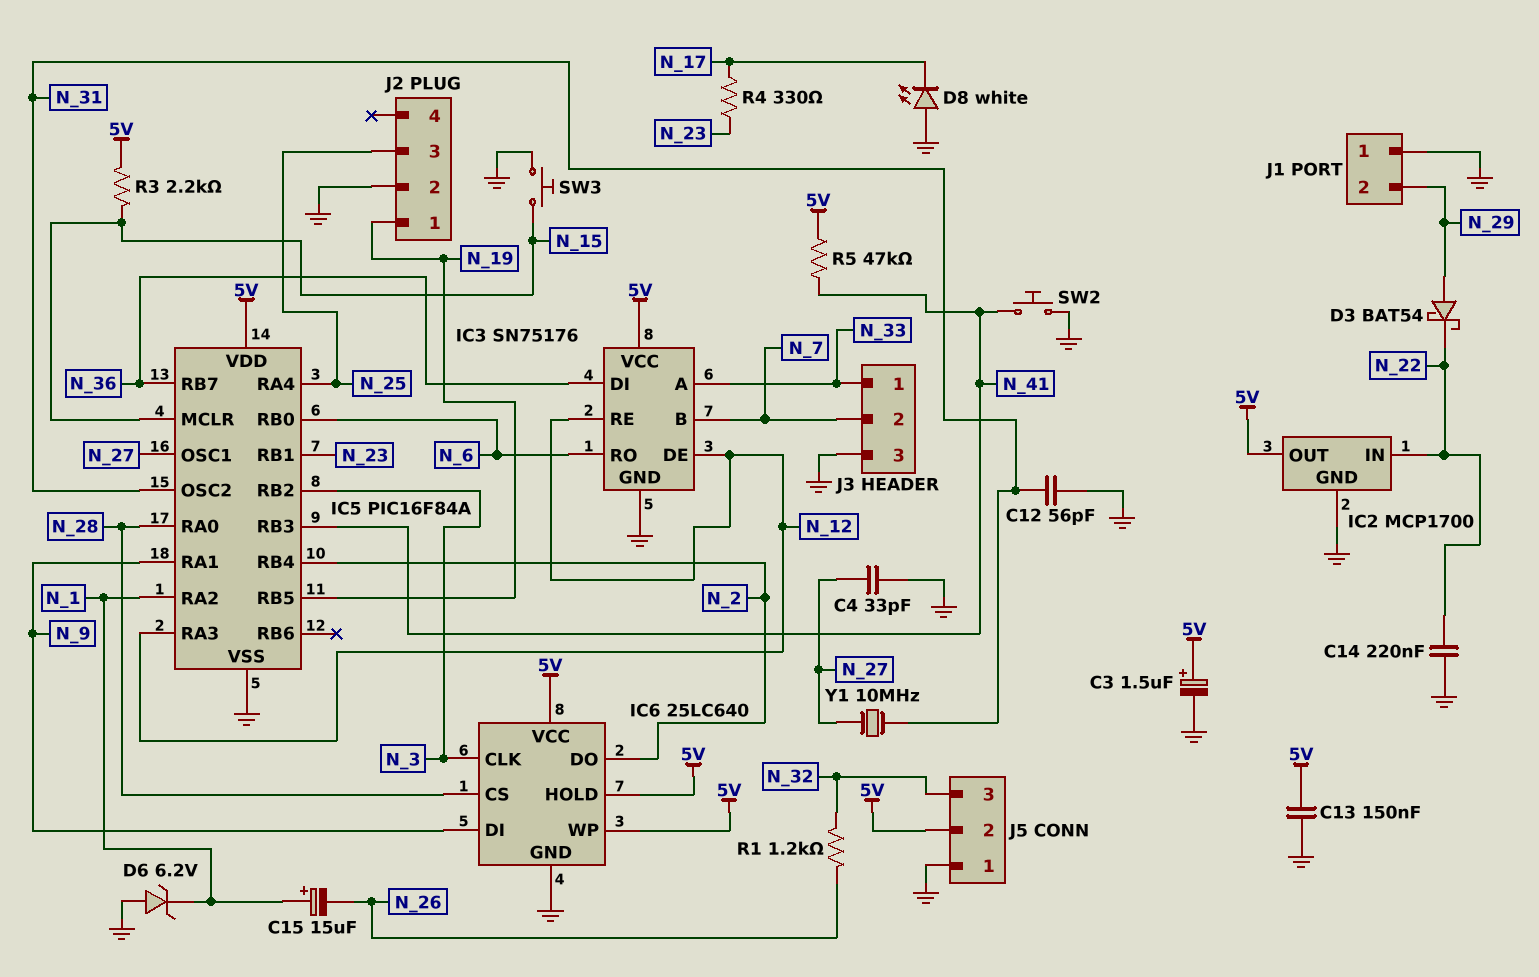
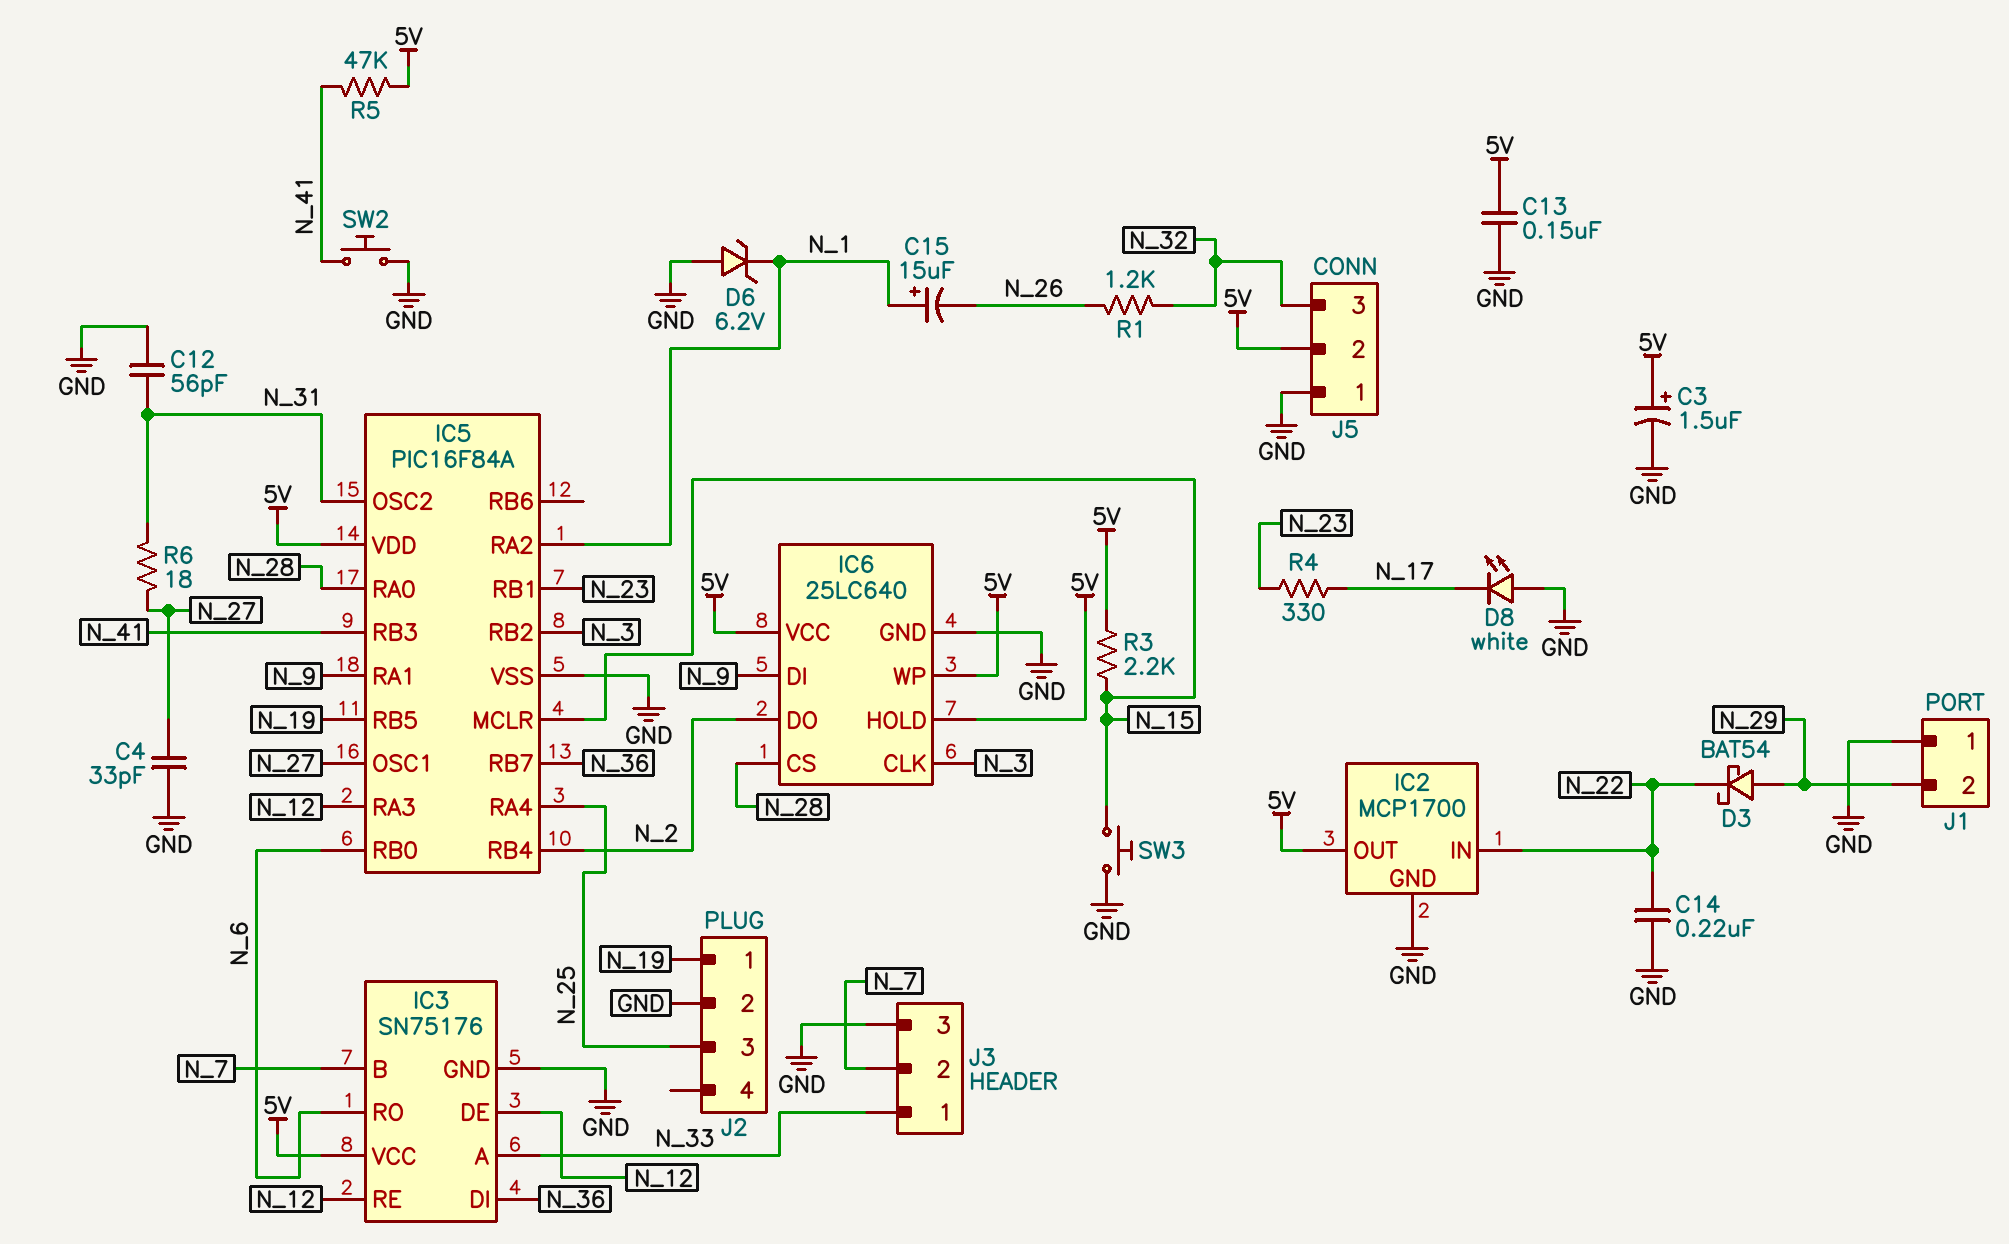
R6: none -> 18 (N_27, N_31)
Y1: 10MHz (N_27, N_31) -> none

